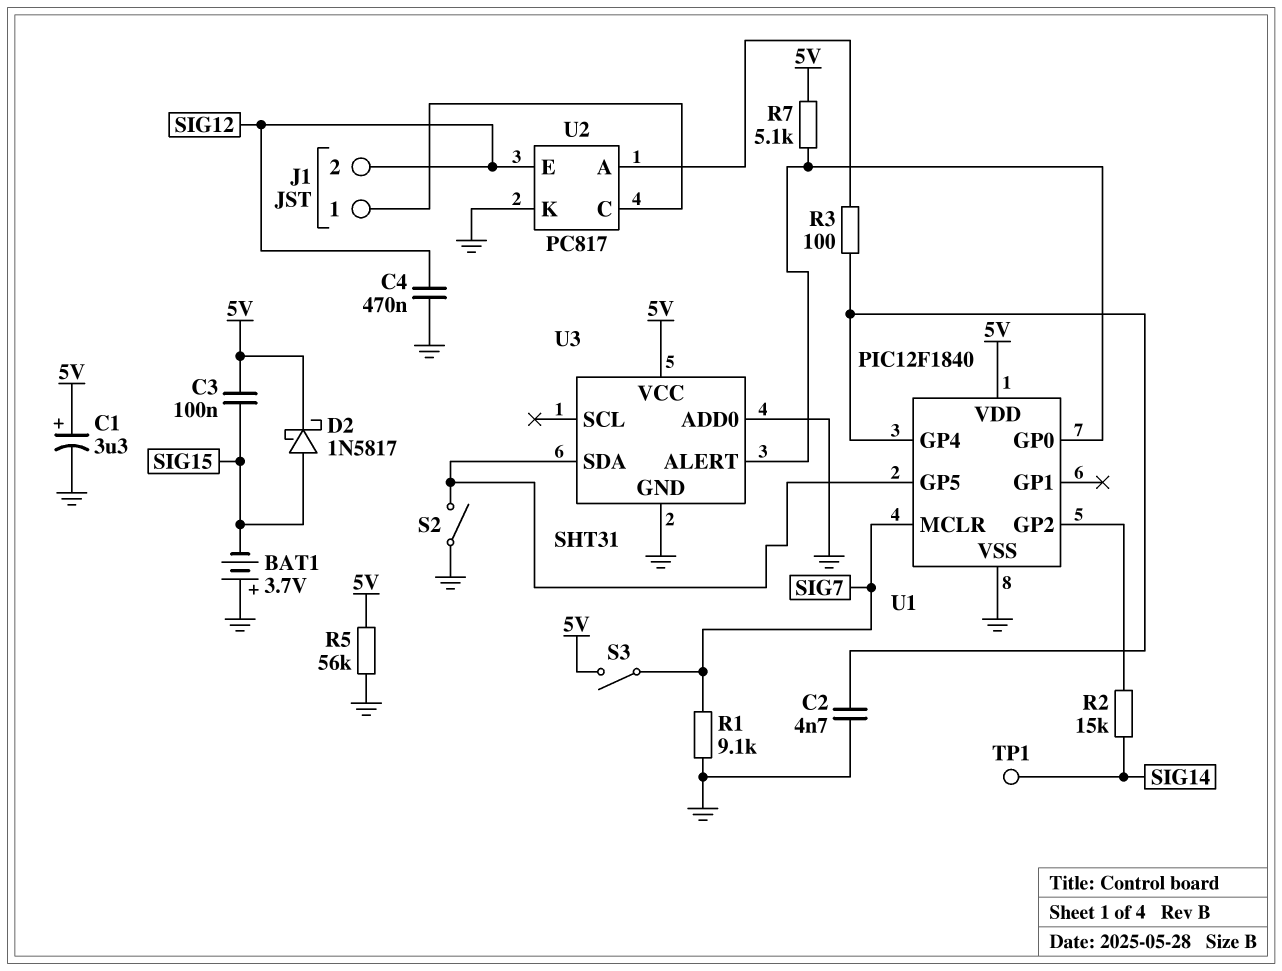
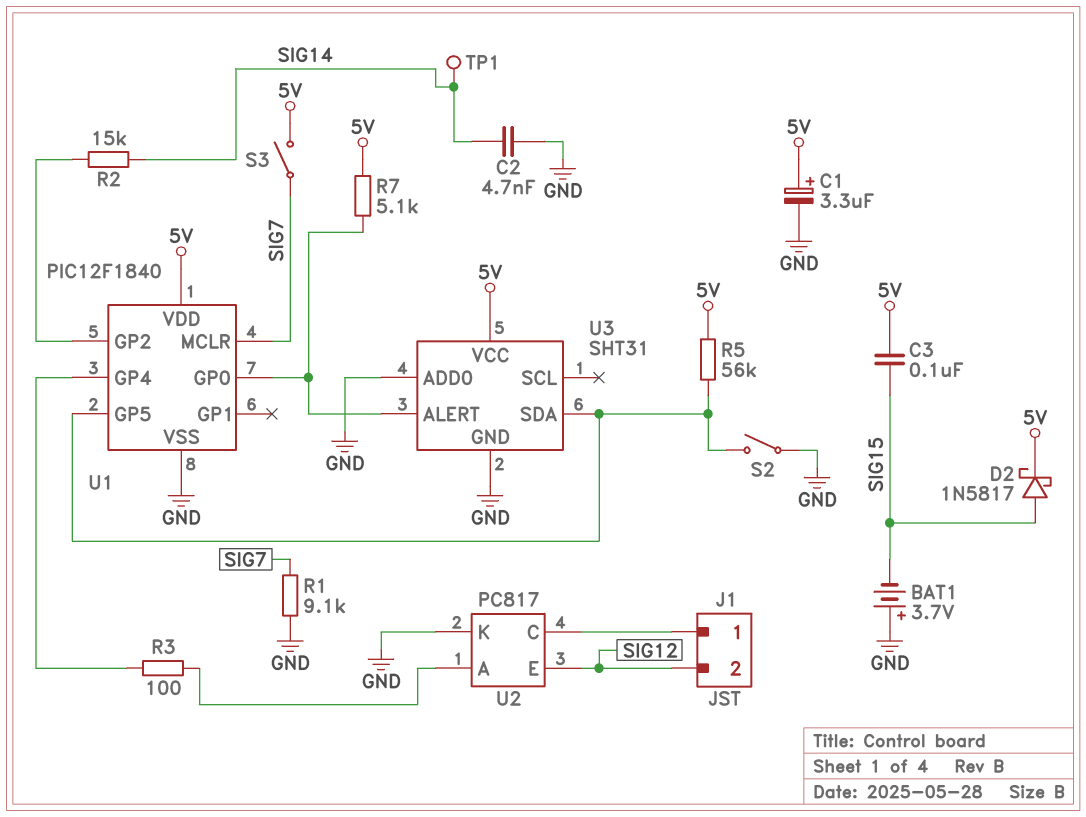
C2: 4.7nF (GND, U1/GP4) -> 4.7nF (GND, SIG14)
C4: 470nF (GND, SIG12) -> none
R5: 56k (5V, GND) -> 56k (5V, U1/GP5)

